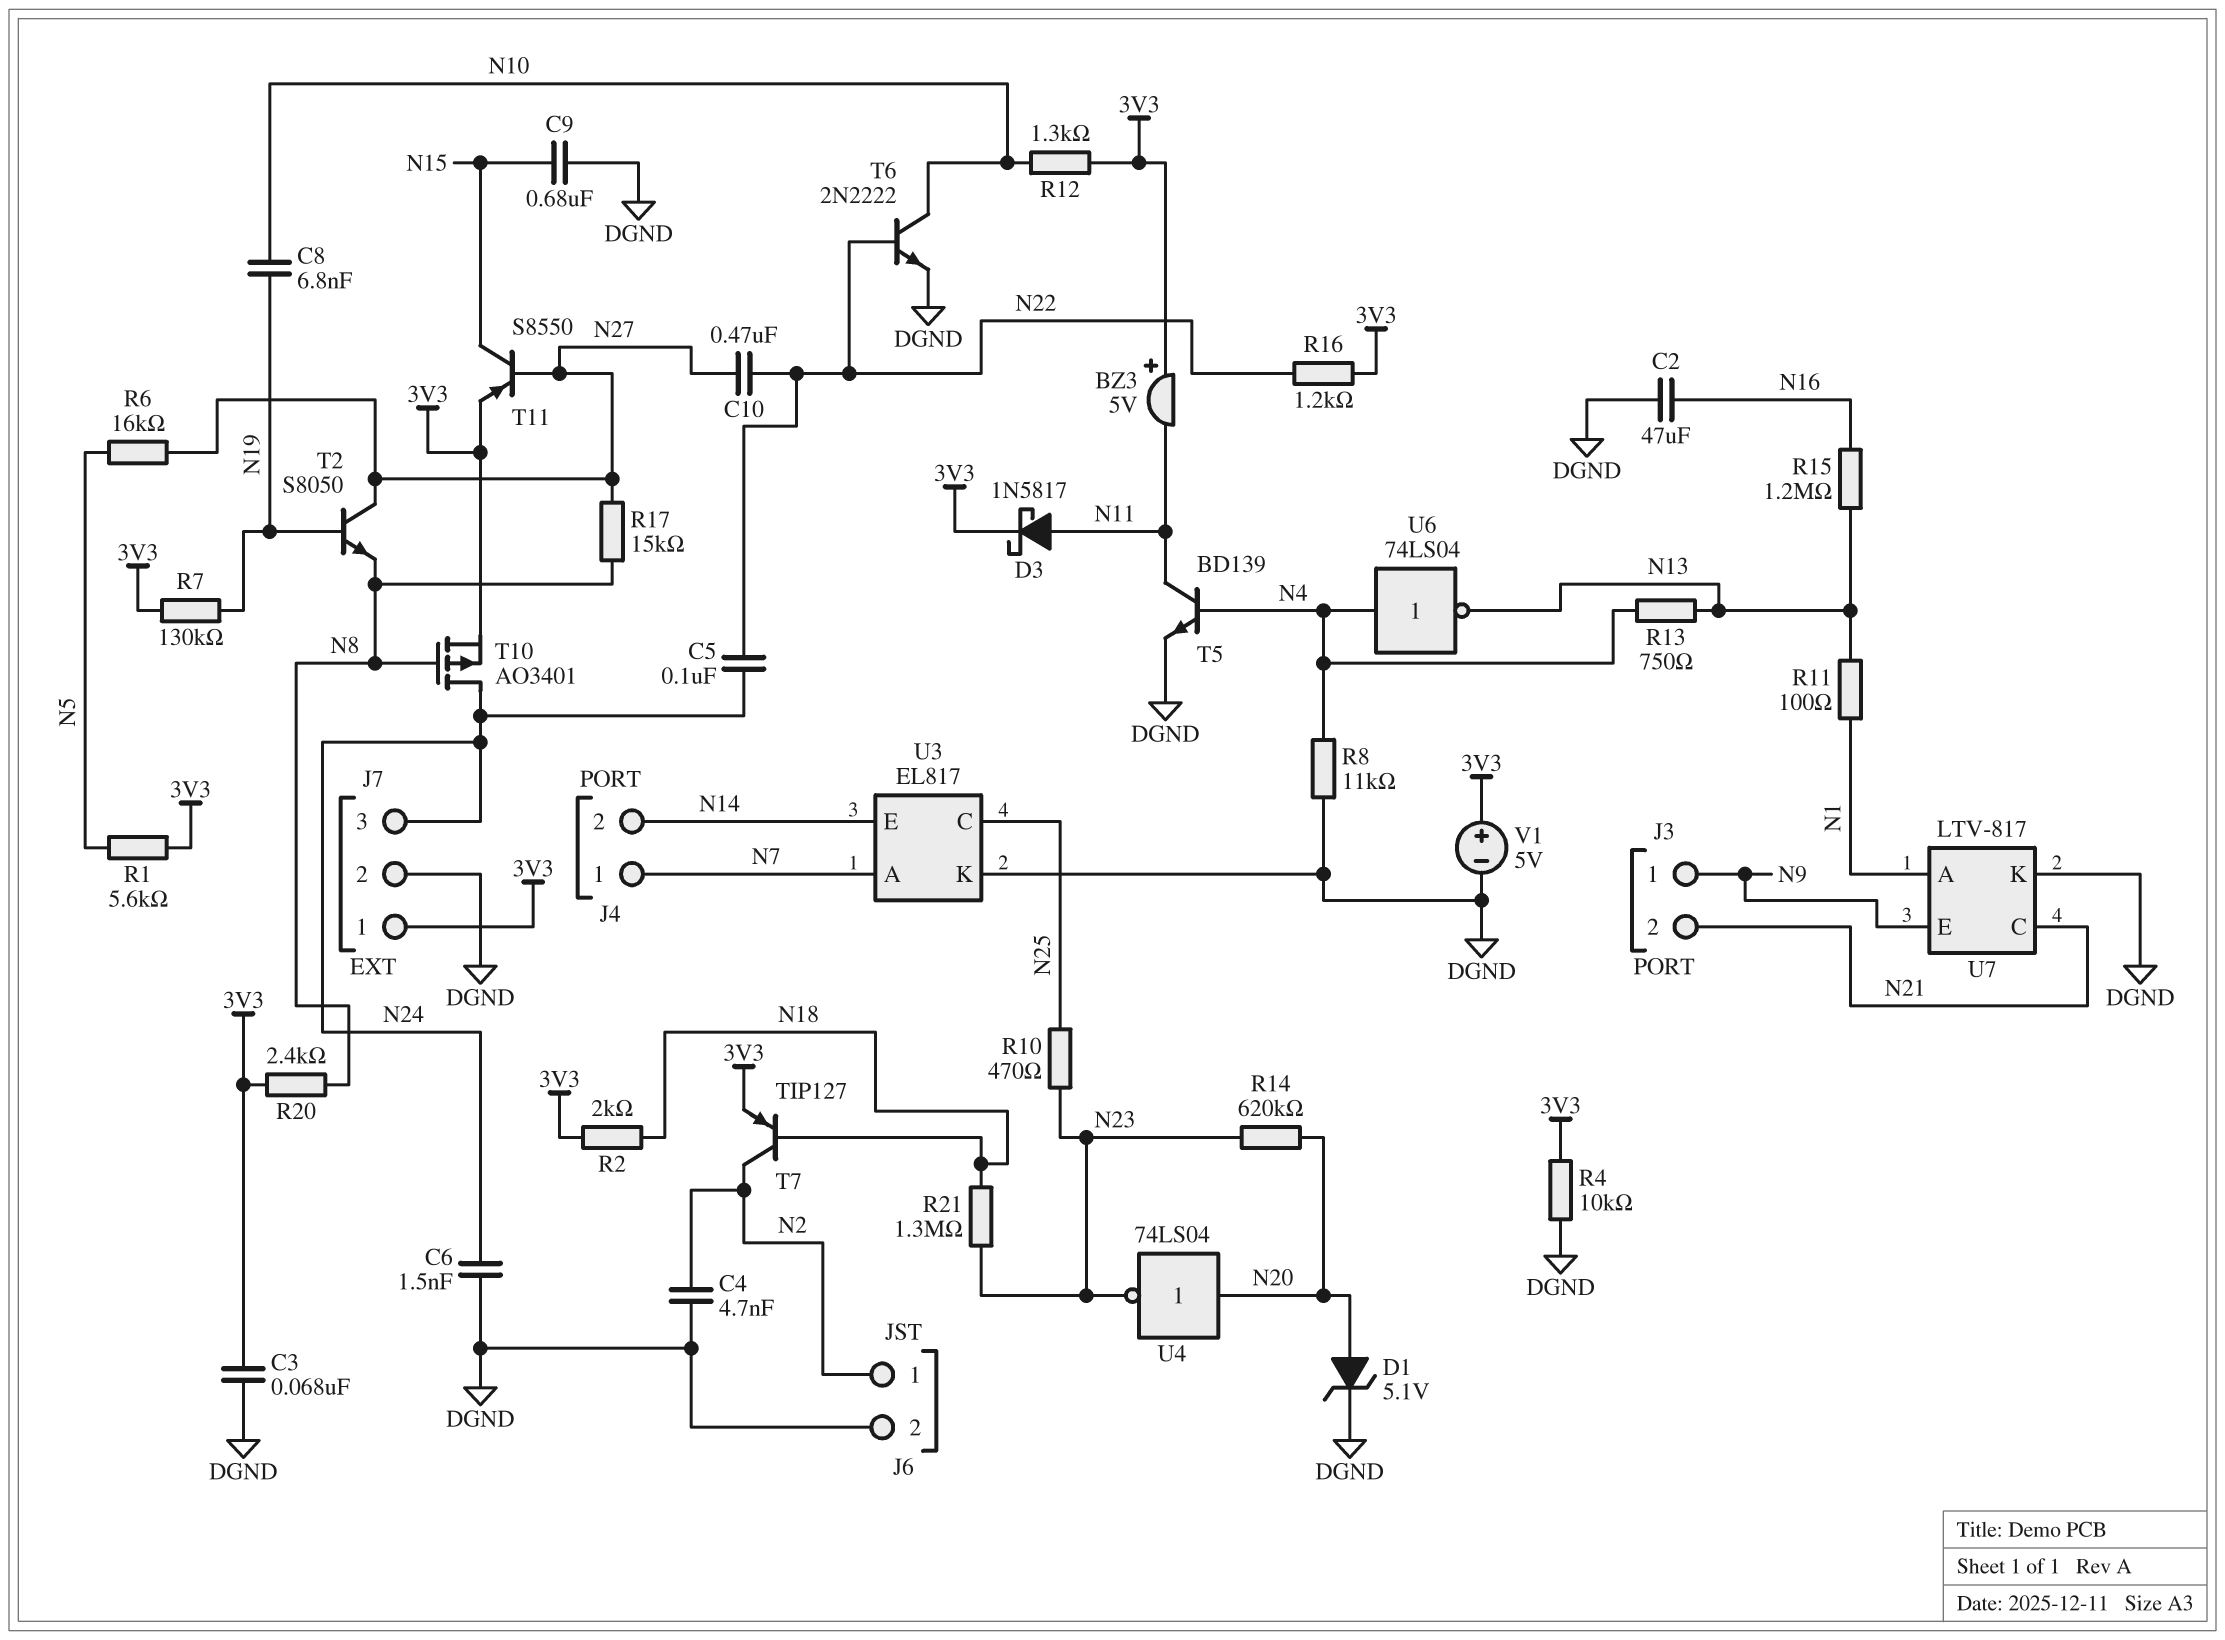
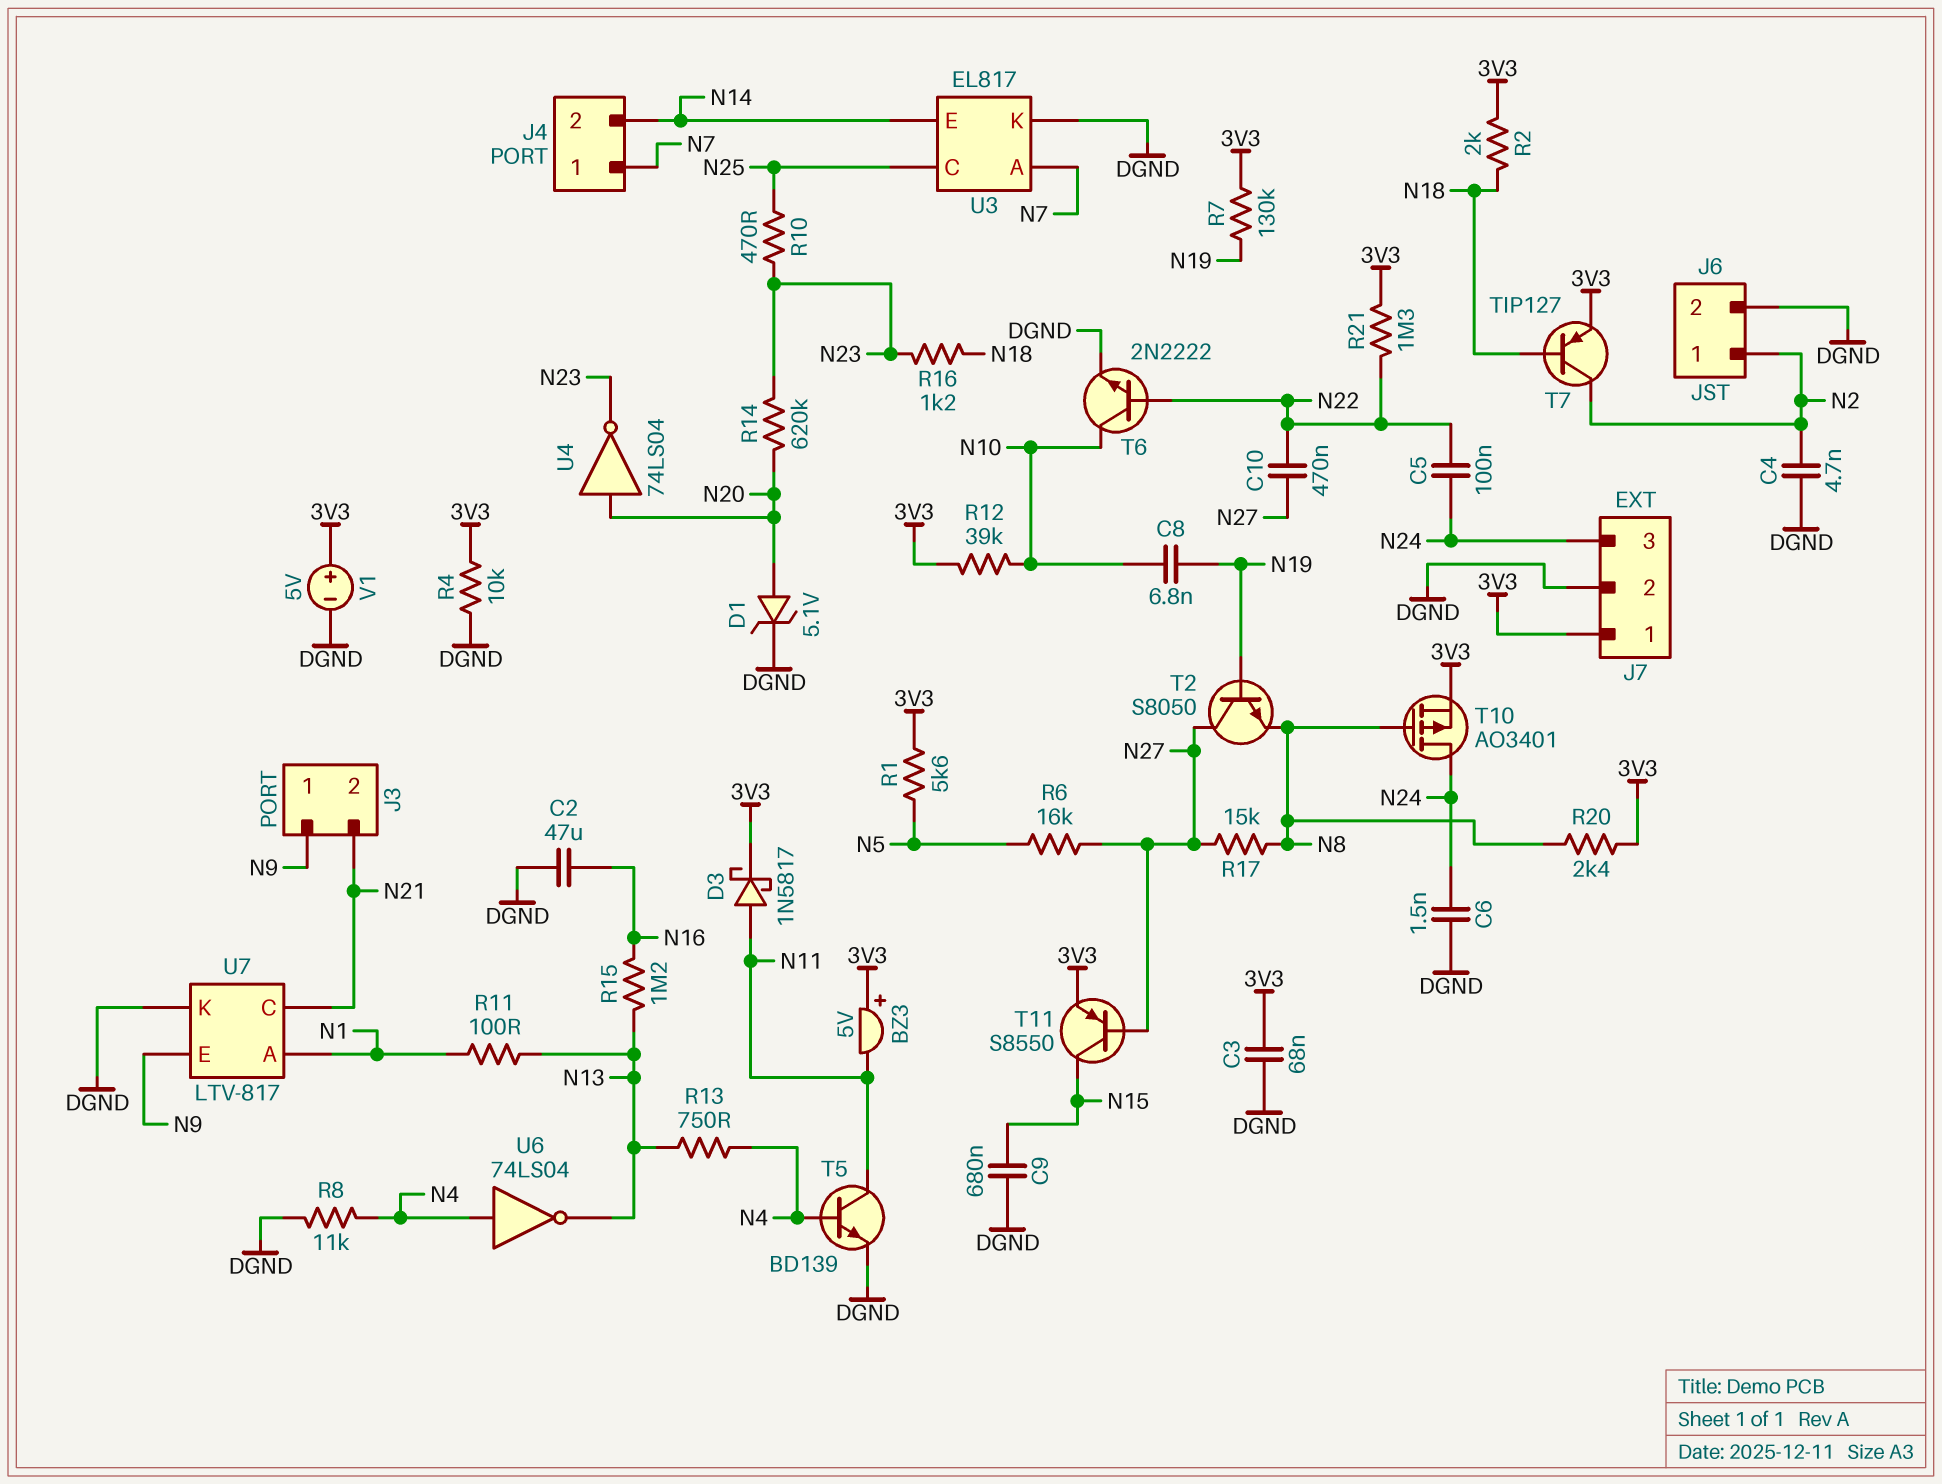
R12: 1.3k (3V3, N10) -> 39k (3V3, N10)
R16: 1.2k (3V3, N22) -> 1.2k (N18, N23)
R21: 1.3M (N18, N23) -> 1.3M (3V3, N22)

